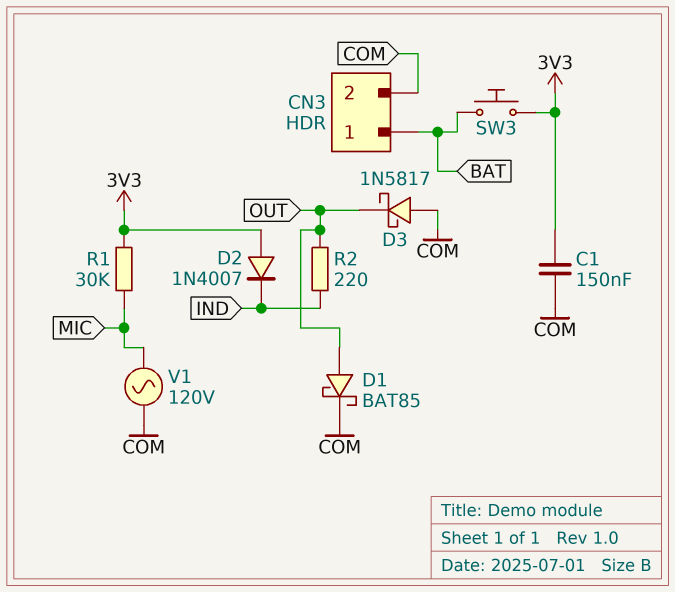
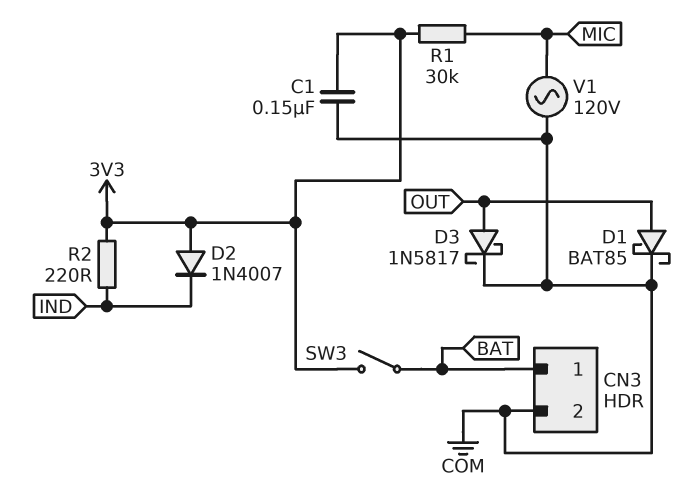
D3: schottky 1N5817 (A COM, K OUT) -> schottky 1N5817 (A OUT, K COM)
R2: 220 (IND, OUT) -> 220 (3V3, IND)
SW3: button (3V3, BAT) -> switch (3V3, BAT)

